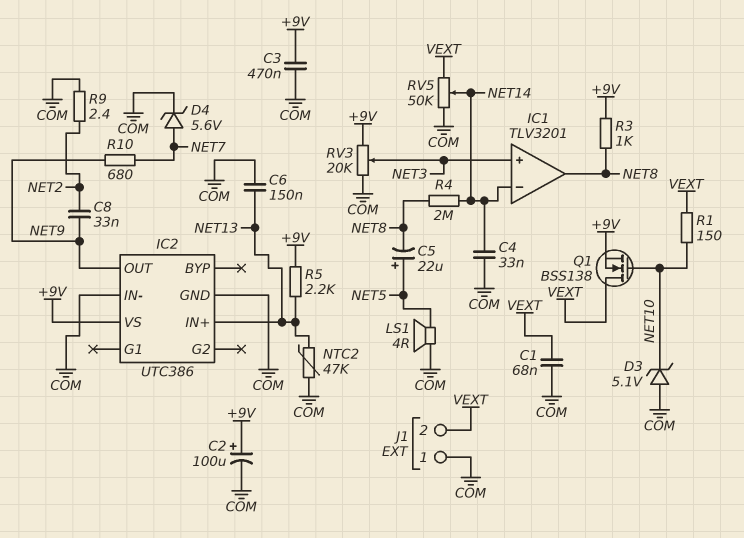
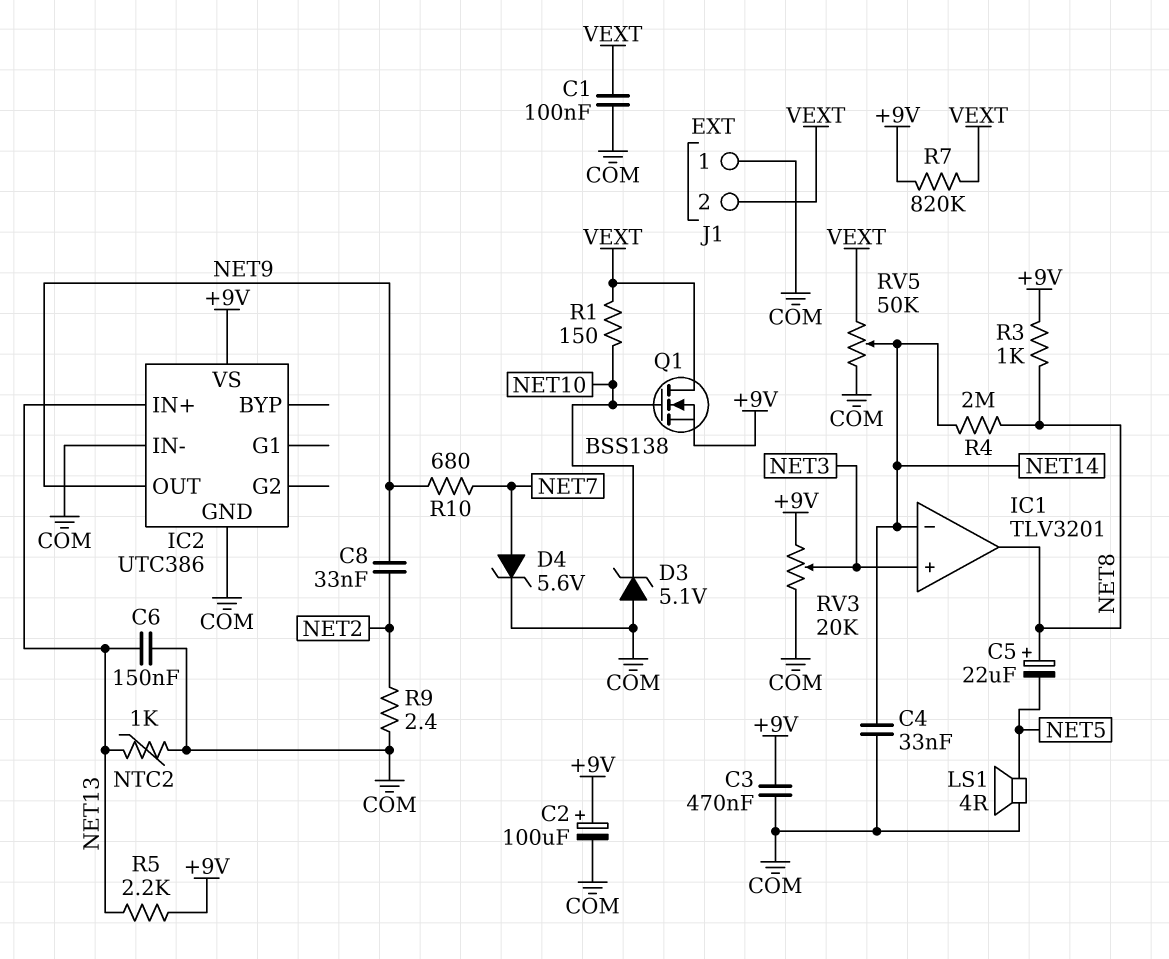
C1: 68nF (COM, VEXT) -> 100nF (COM, VEXT)
C5: 22uF (plus NET5, minus NET8) -> 22uF (plus NET8, minus NET5)
NTC2: 47k (COM, NET13) -> 1k (COM, NET13)
R7: none -> 820k (+9V, VEXT)

